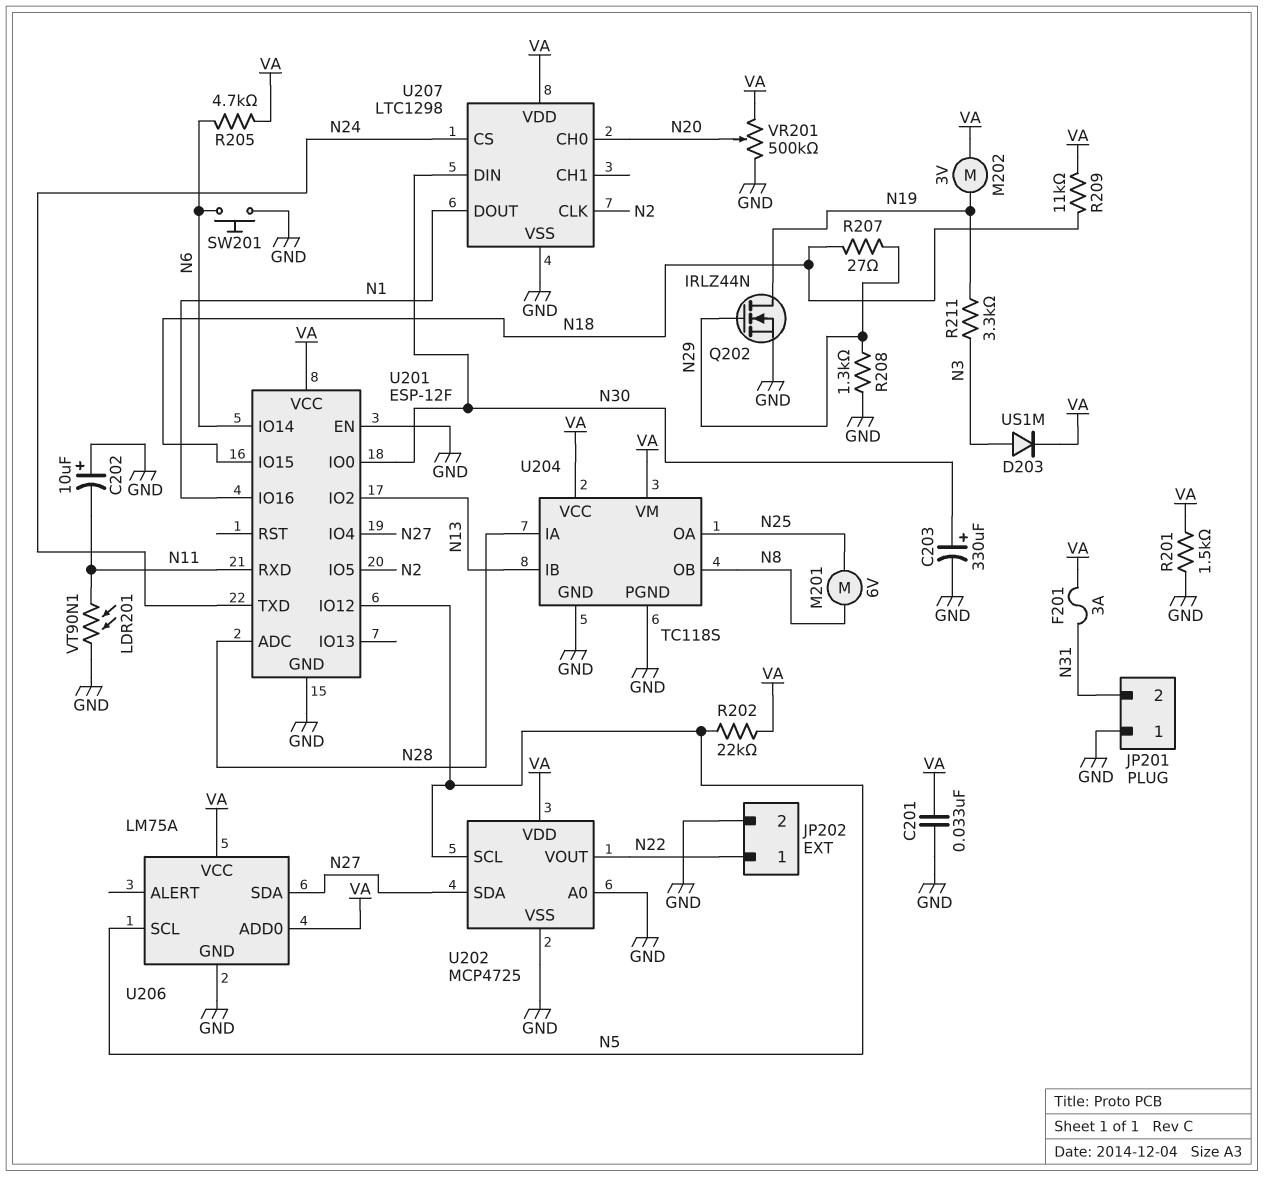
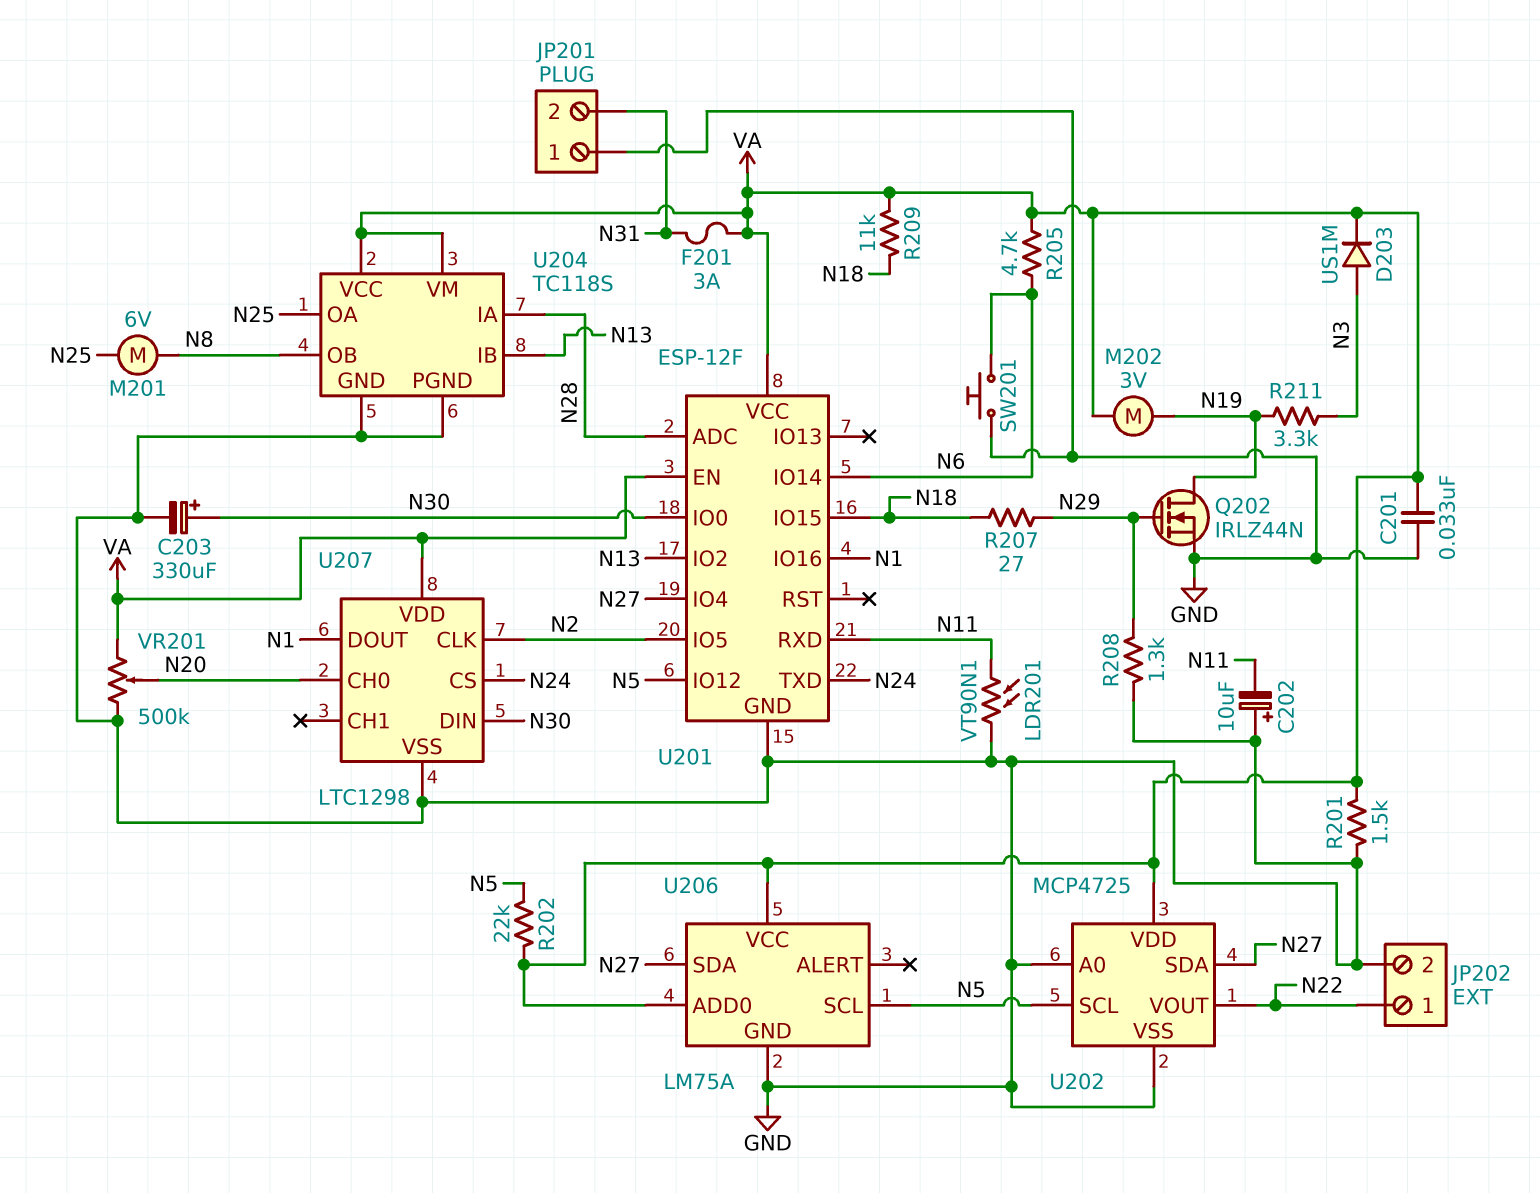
U201 pin EN: GND -> VA

